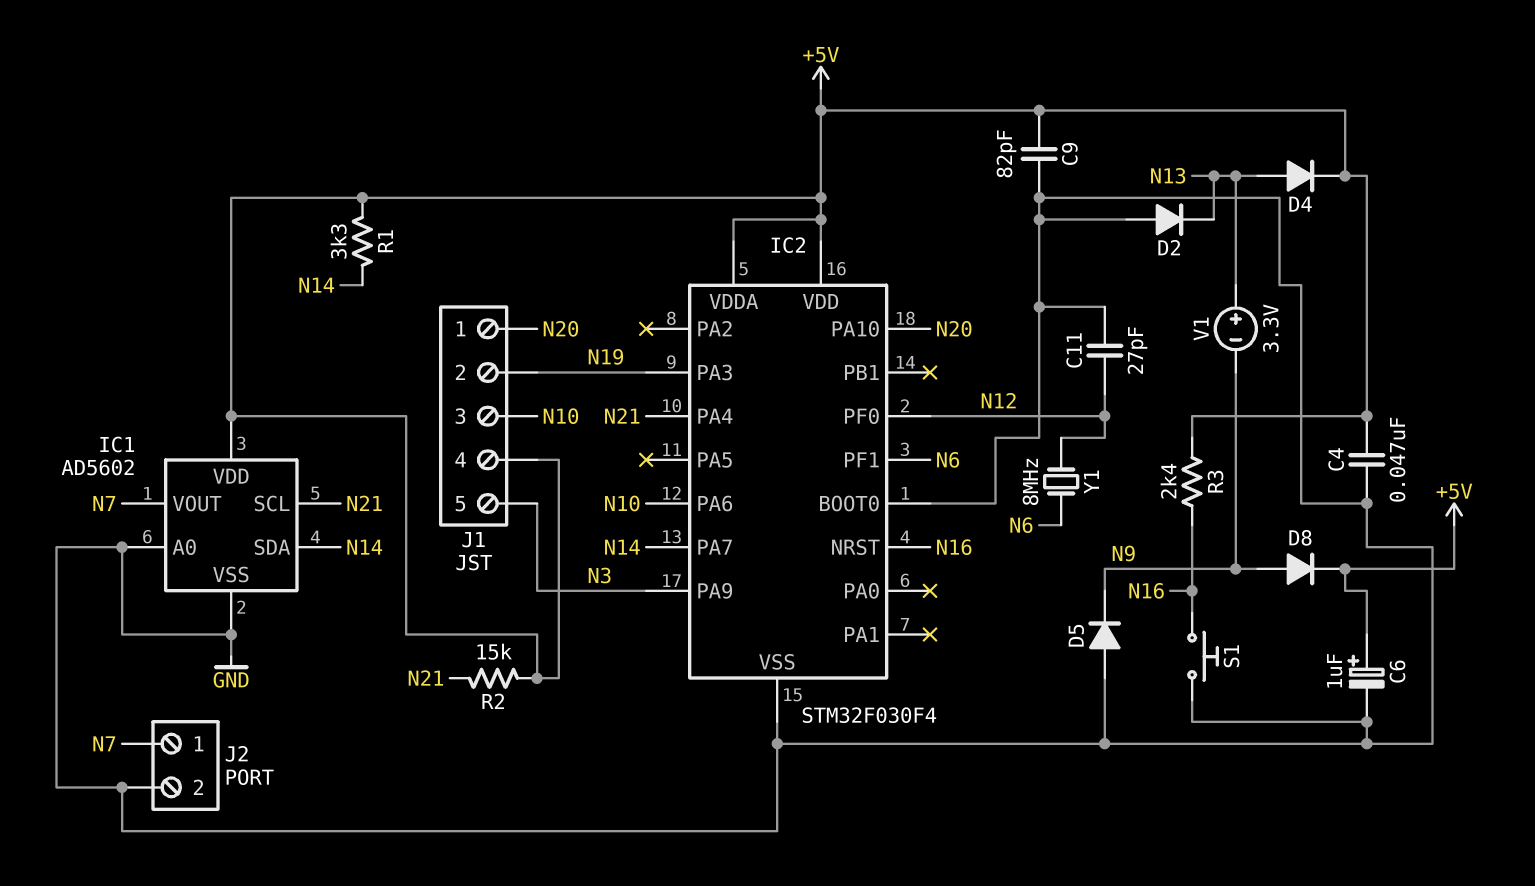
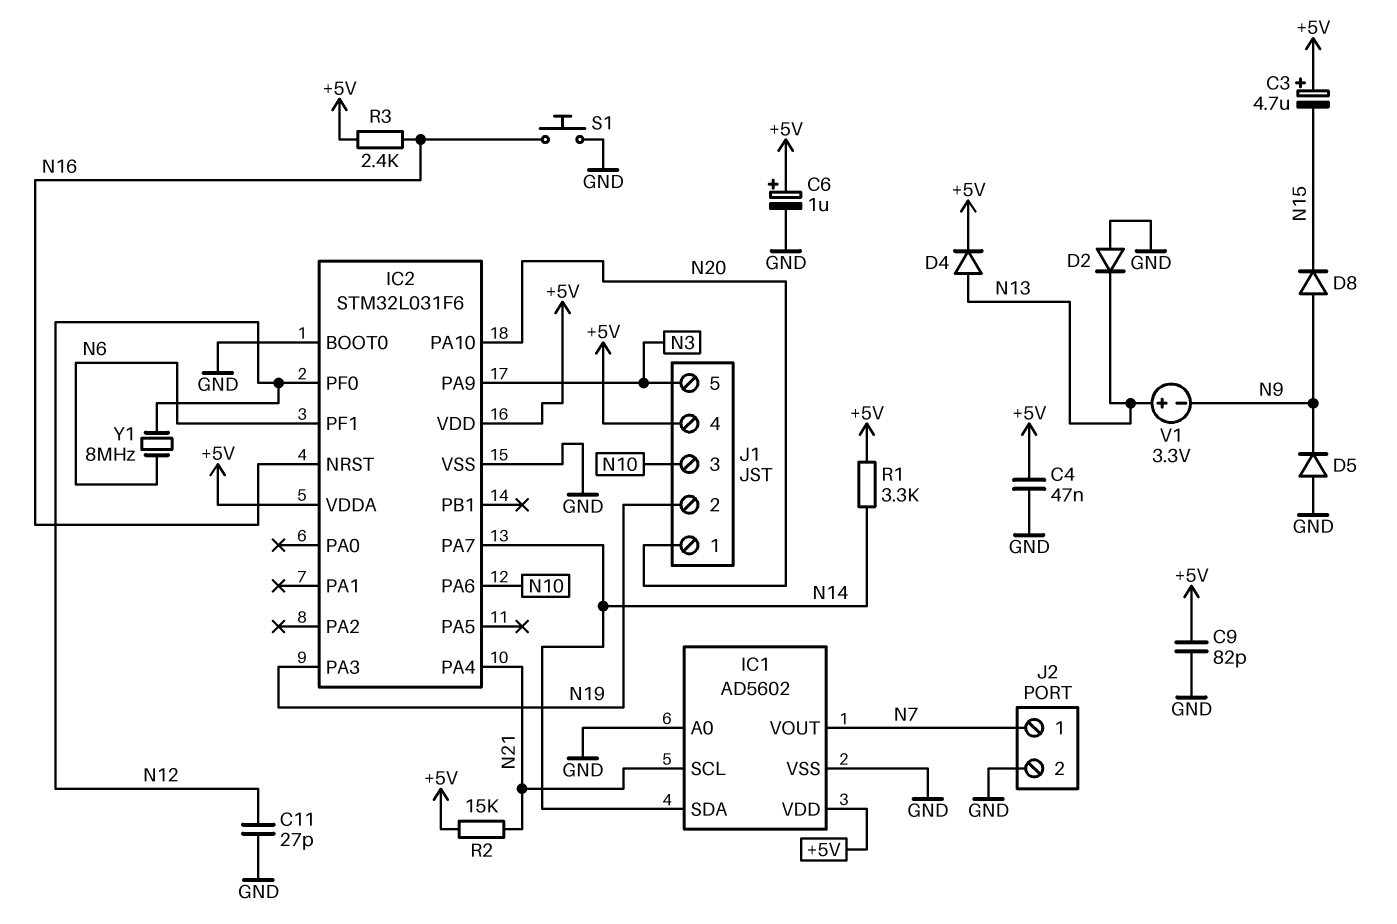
C3: none -> 4.7uF (plus +5V, minus N15)
D8: diode (A N9, K +5V) -> diode (A N9, K N15)
IC2: STM32F030F4 -> STM32L031F6

